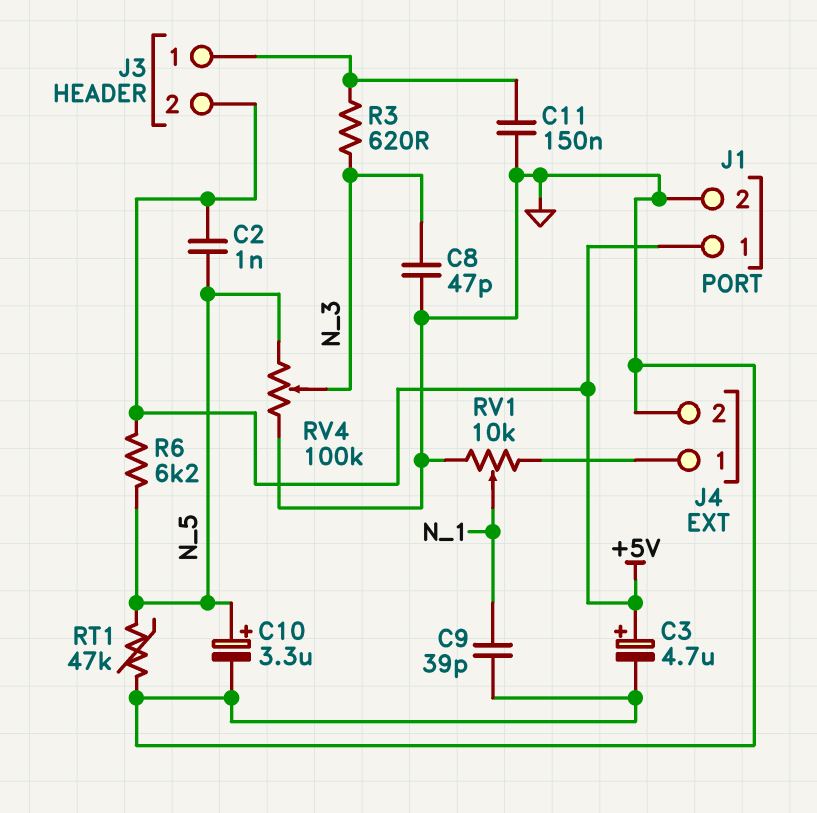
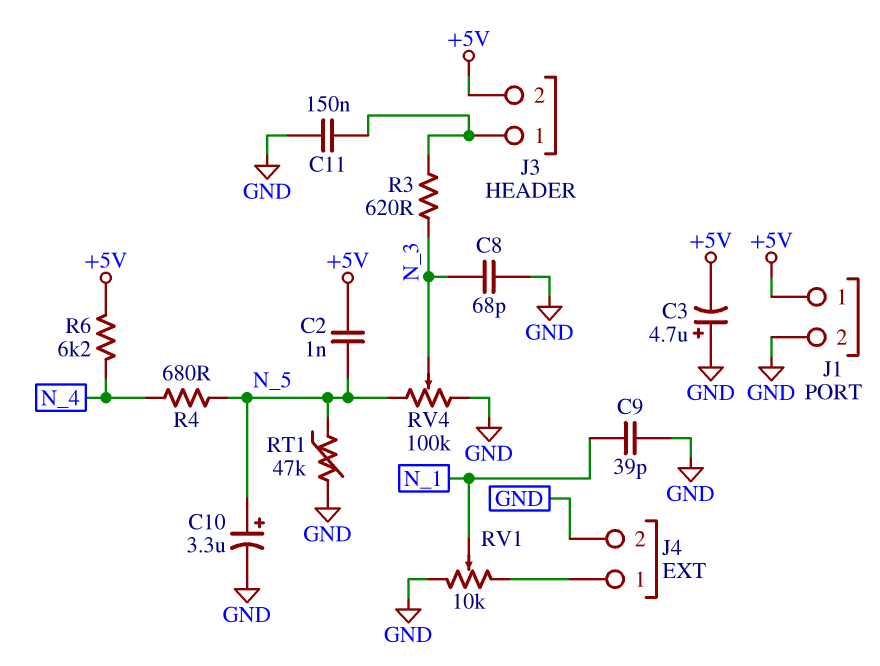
C3: 4.7uF (plus +5V, minus GND) -> 4.7uF (plus GND, minus +5V)
C8: 47pF (GND, N_3) -> 68pF (GND, N_3)
R4: none -> 680 (N_4, N_5)
R6: 6.2k (+5V, N_5) -> 6.2k (+5V, N_4)

